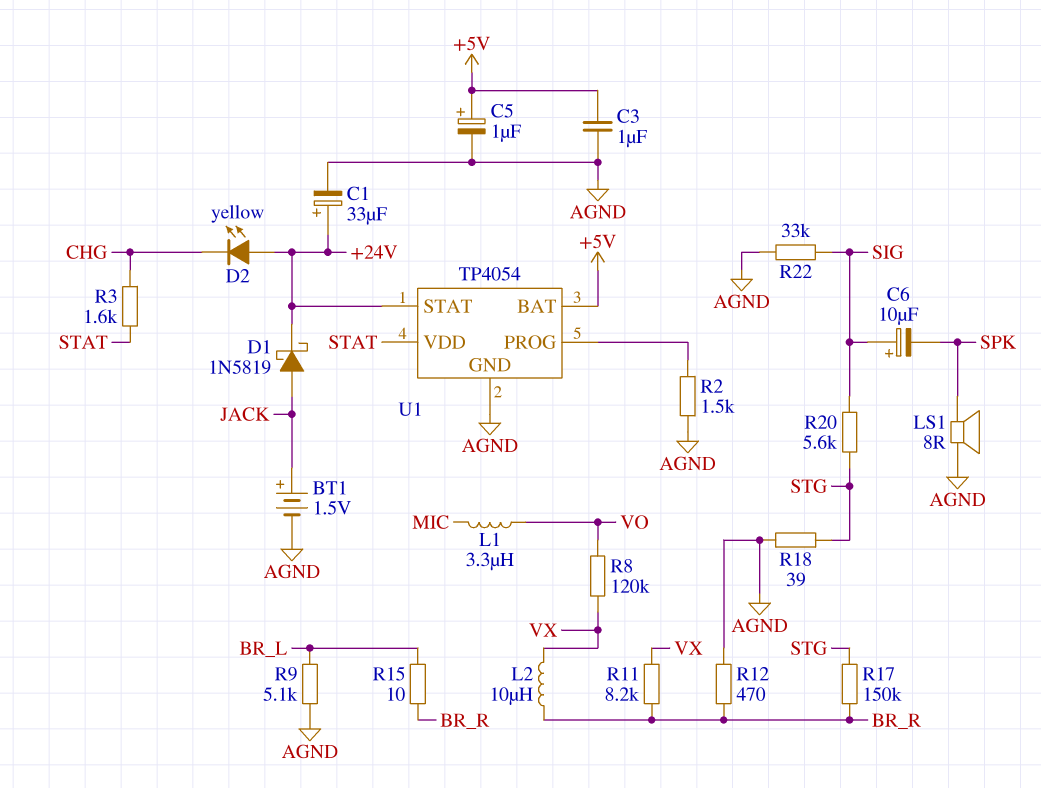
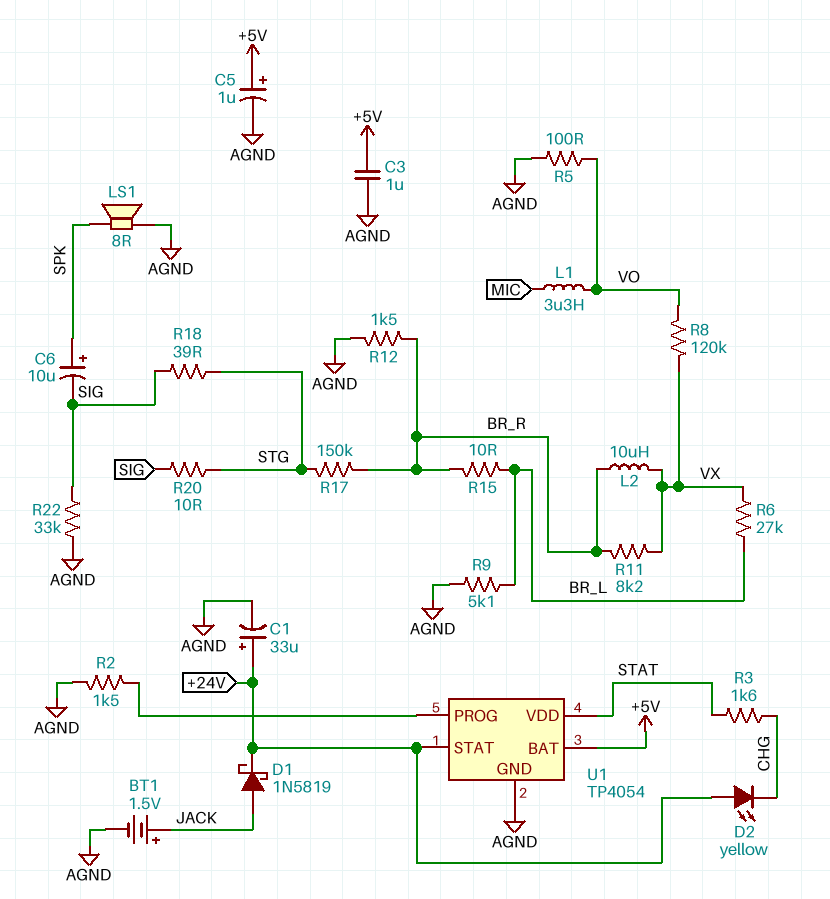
C6: 10uF (plus SIG, minus SPK) -> 10uF (plus SPK, minus SIG)
R5: none -> 100 (AGND, VO)
R6: none -> 27k (BR_L, VX)
R12: 470 (AGND, BR_R) -> 1.5k (AGND, BR_R)
R18: 39 (AGND, STG) -> 39 (SIG, STG)
R20: 5.6k (SIG, STG) -> 10 (SIG, STG)

